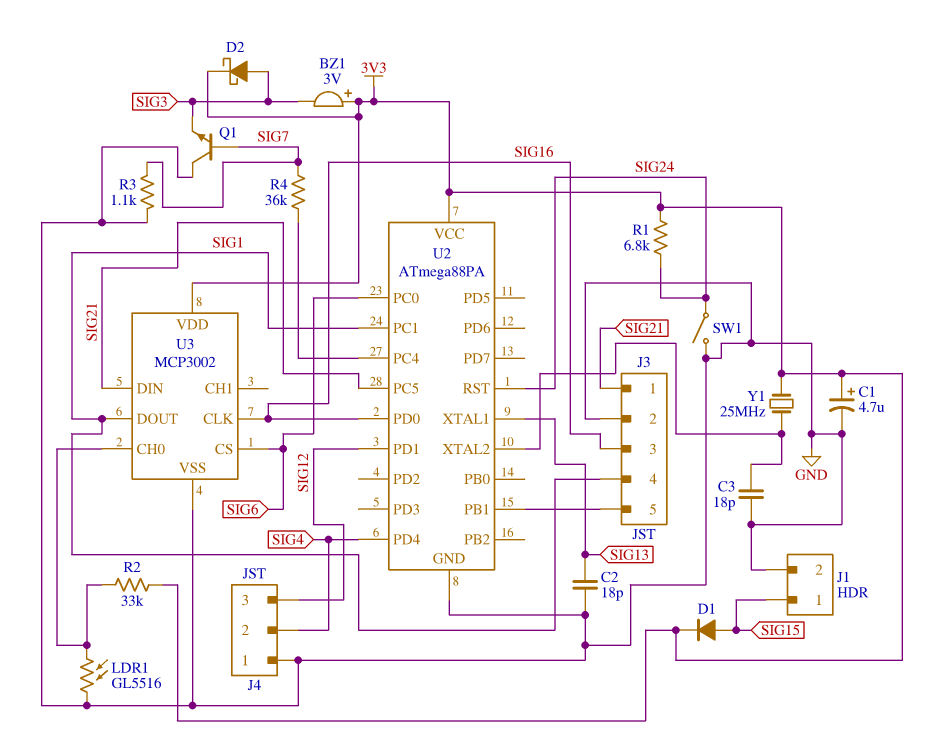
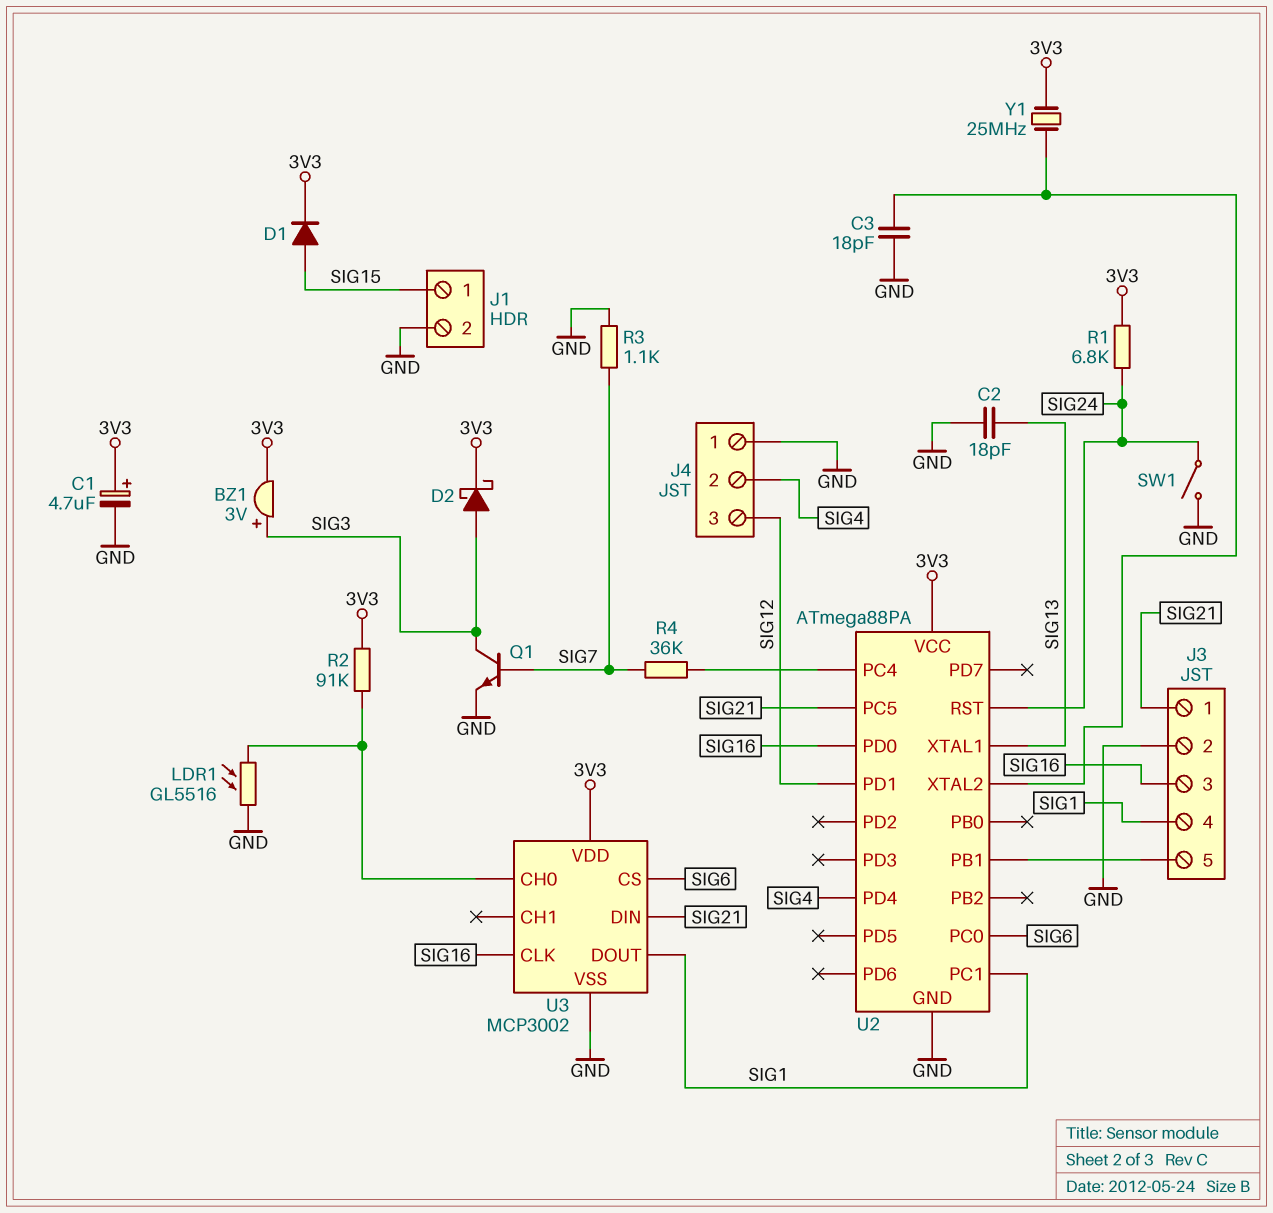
BZ1: buzzer 3V (plus 3V3, minus SIG3) -> buzzer 3V (plus SIG3, minus 3V3)
Q1: NPN (B SIG7, C GND, E SIG3) -> NPN (B SIG7, C SIG3, E GND)
R2: 33k (3V3, U3/CH0) -> 91k (3V3, U3/CH0)

